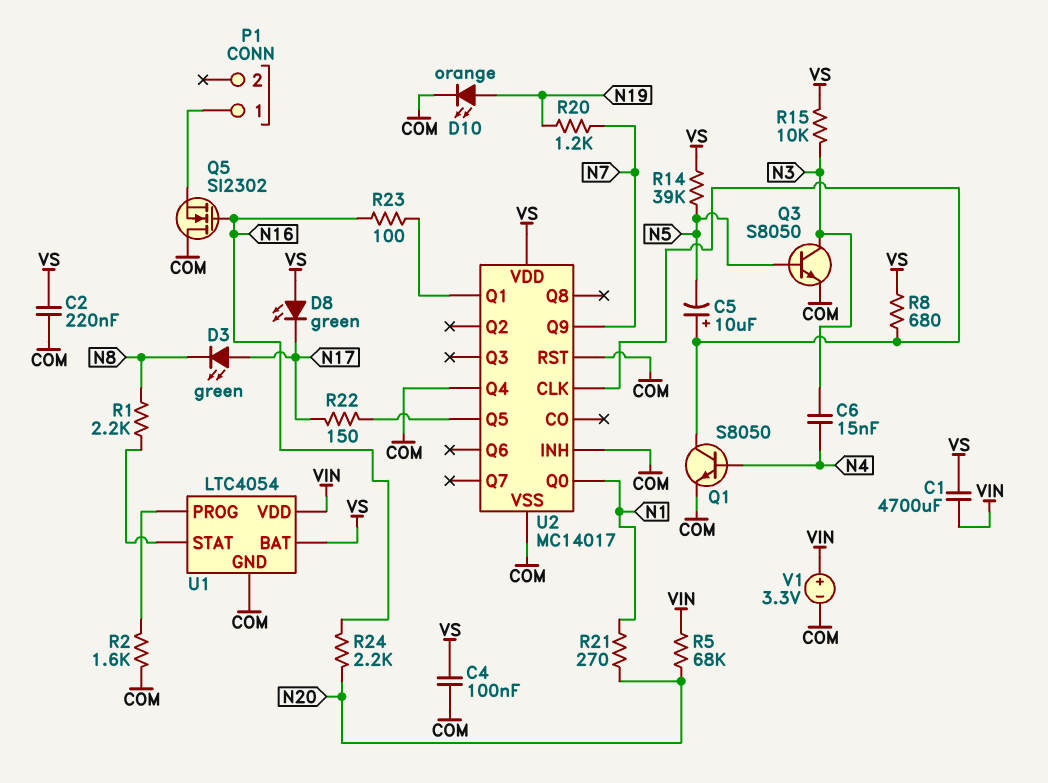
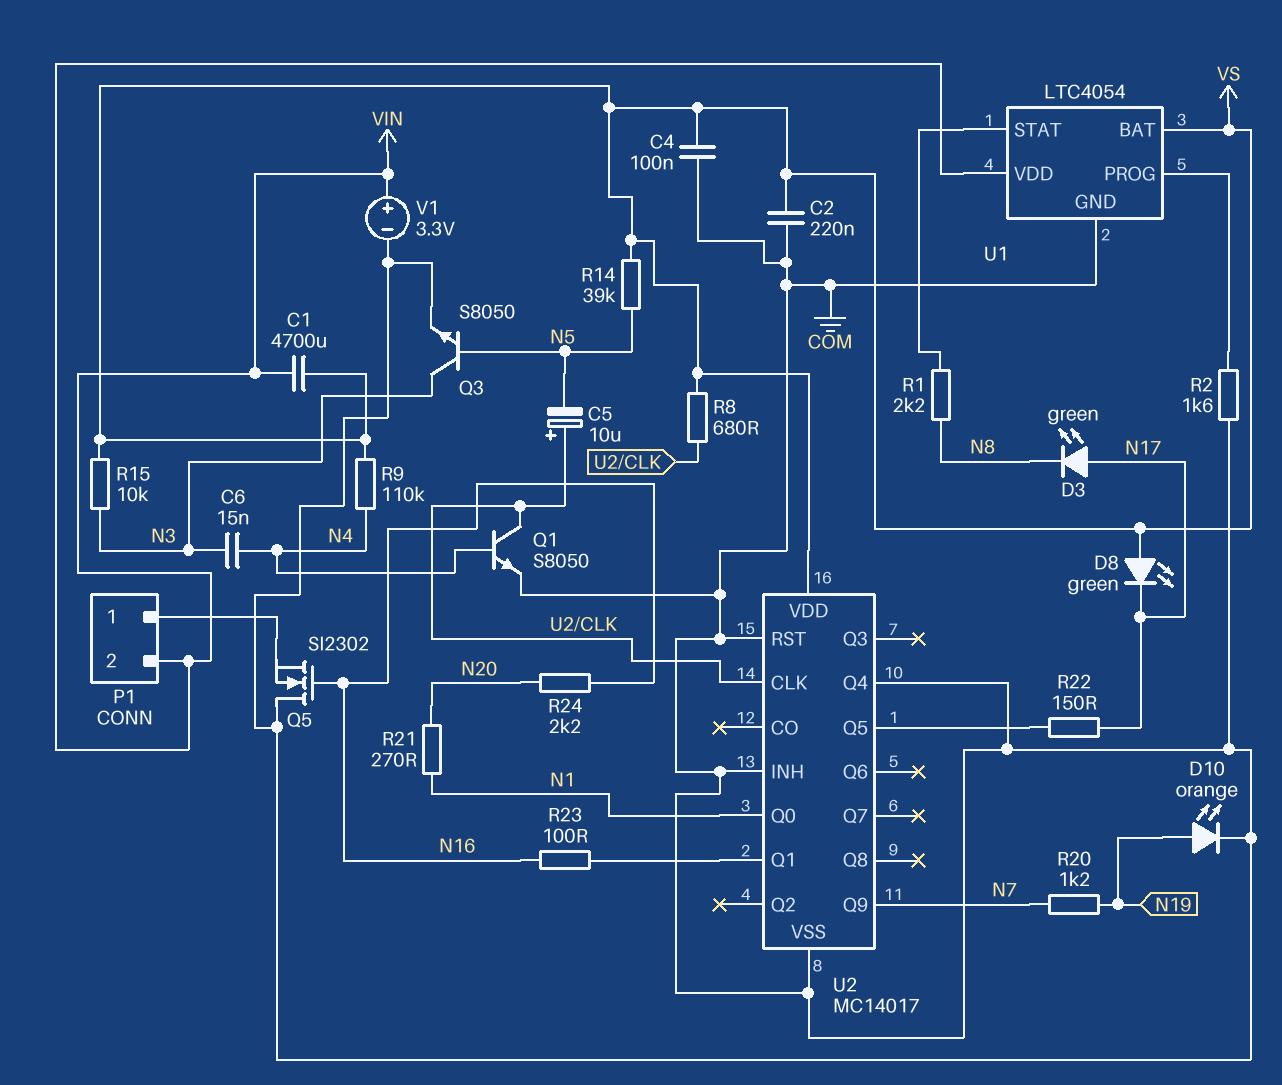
P1 pin 2: none -> VIN
R5: 68k (N20, VIN) -> none
R9: none -> 110k (N4, VS)

